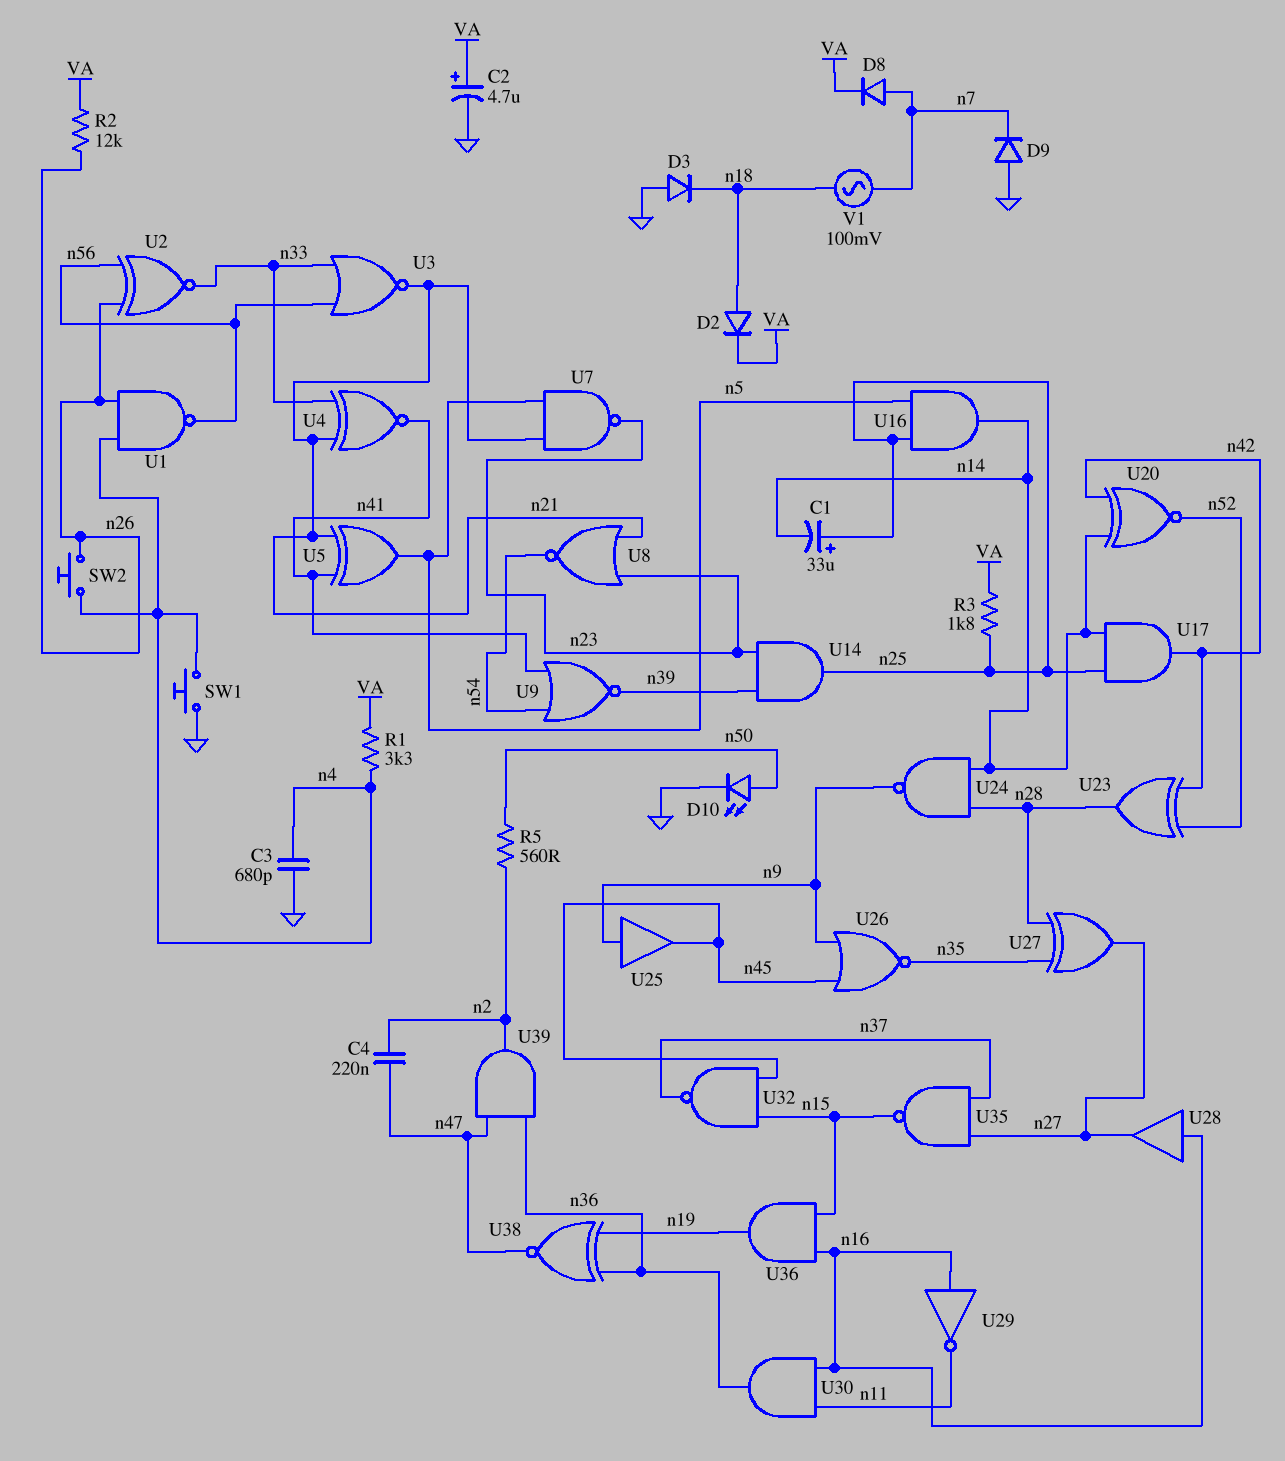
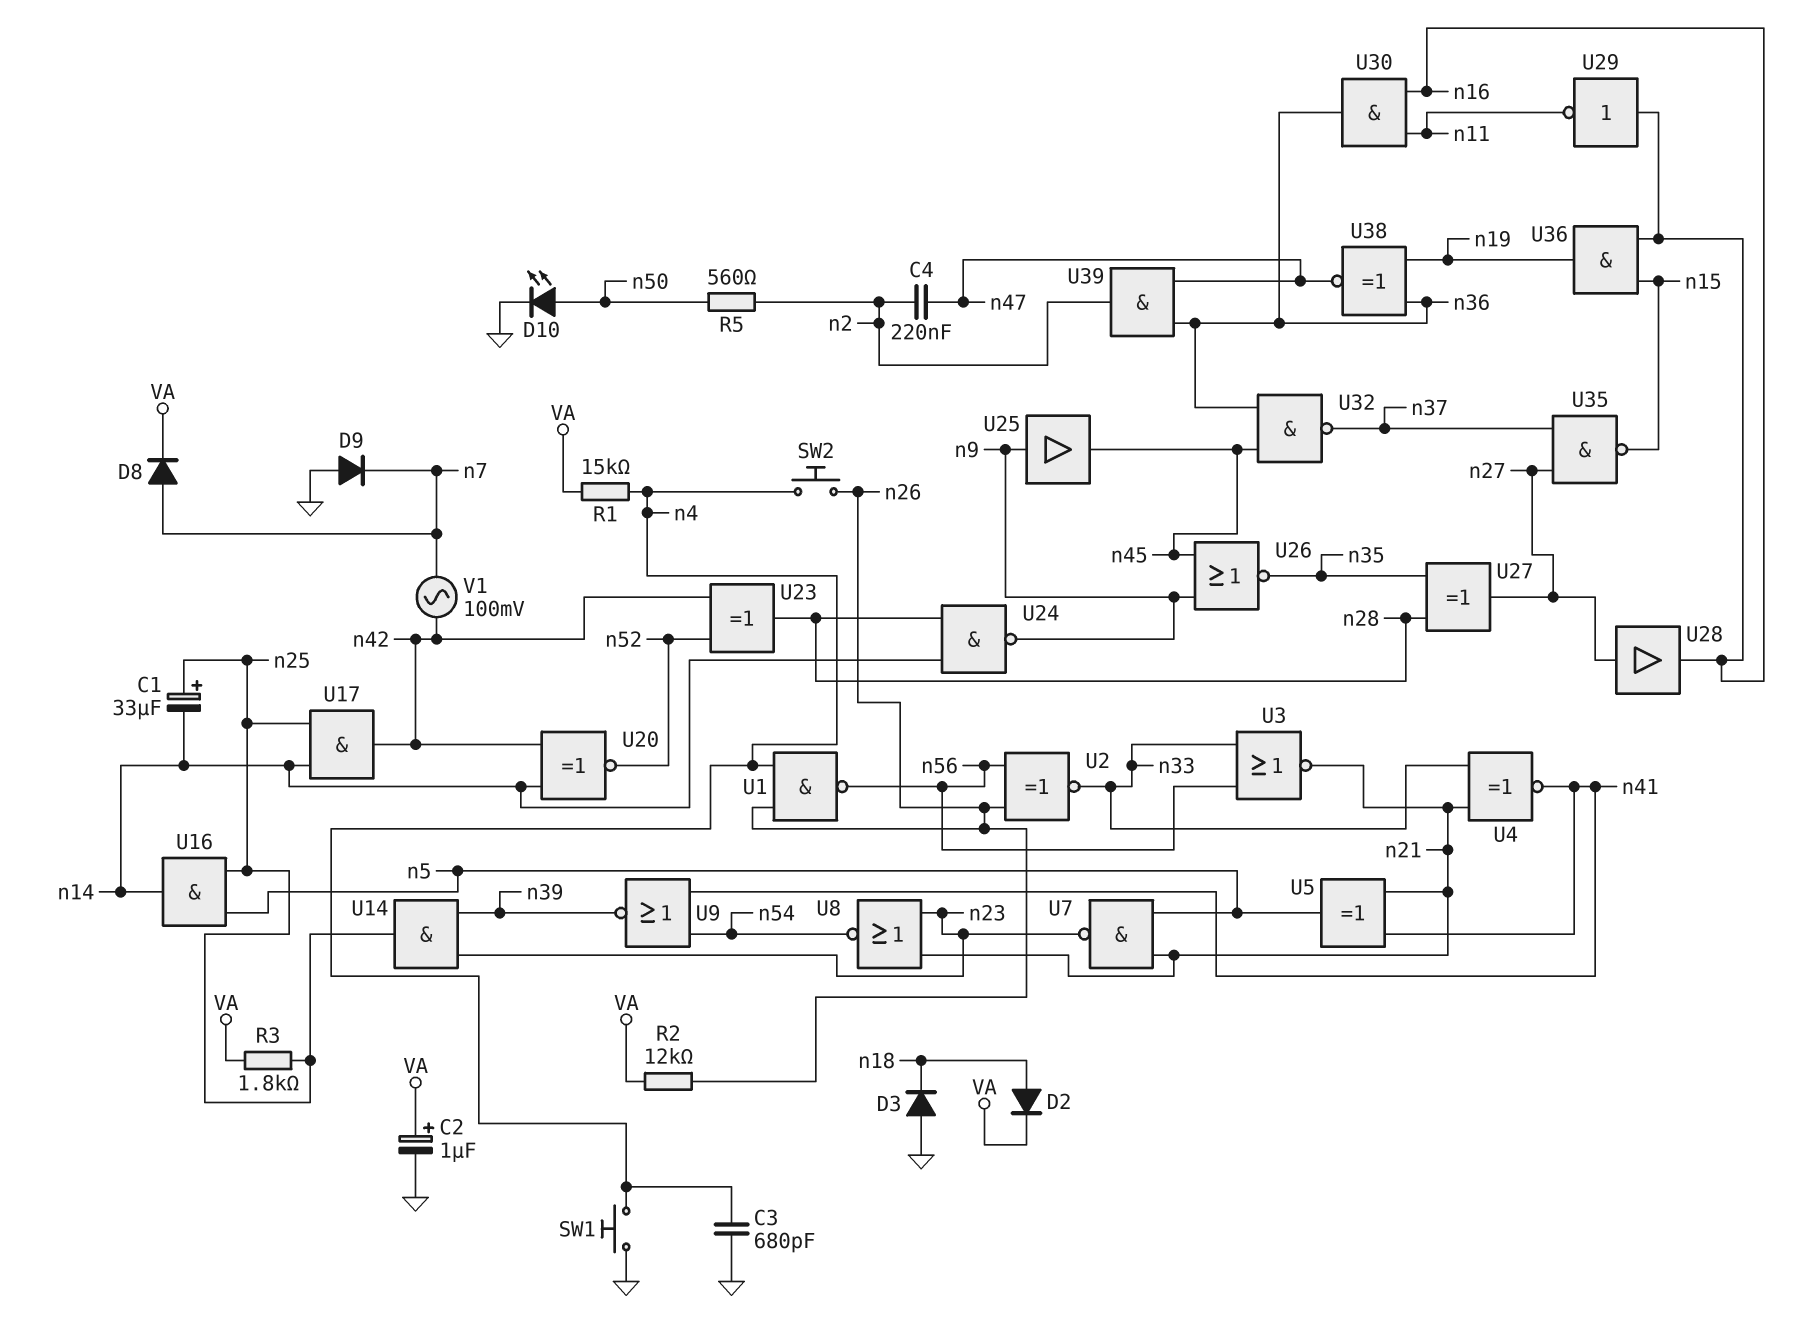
C2: 4.7uF (plus VA, minus GND) -> 1uF (plus VA, minus GND)
R1: 3.3k (VA, n4) -> 15k (VA, n4)
U28: buffer (in n16, out n27) -> buffer (in n27, out n16)
U32: NAND (in n15, in n45, out n37) -> NAND (in n36, in n45, out n37)
V1: AC 100mV (n7, n18) -> AC 100mV (n7, n42)

